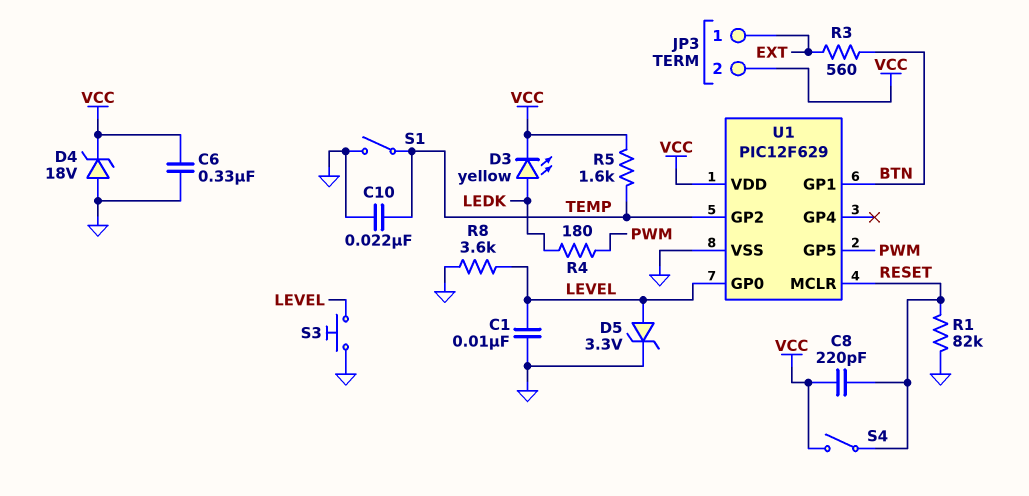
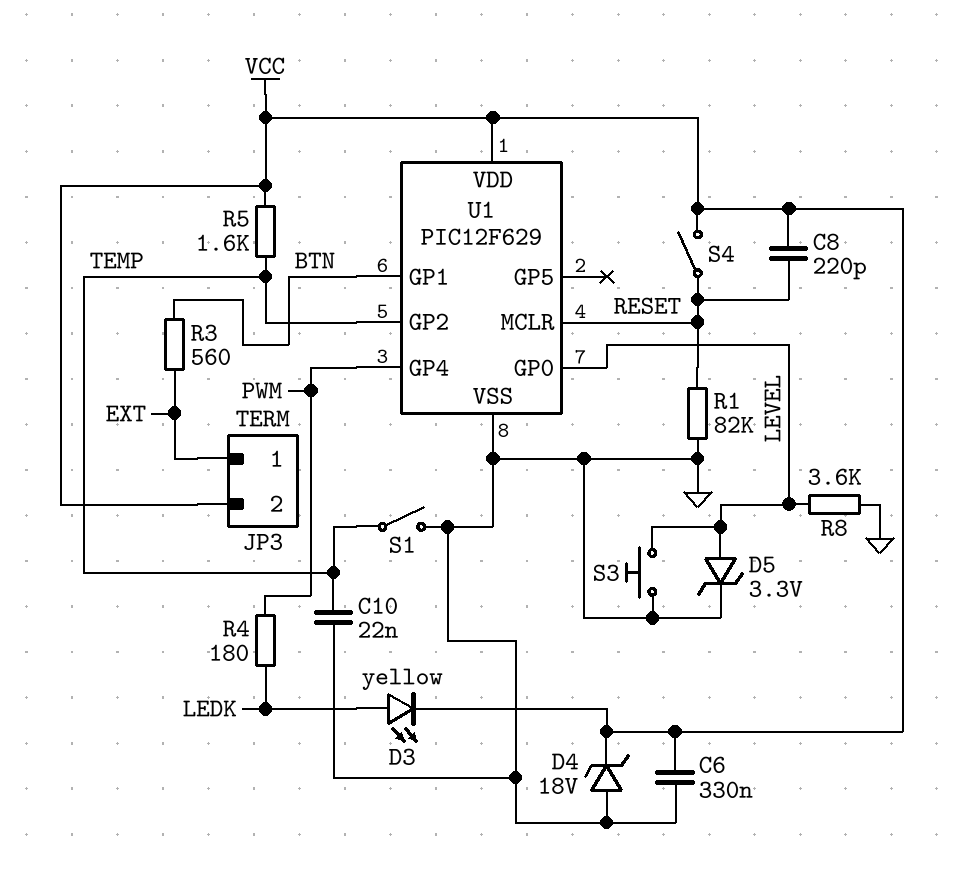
C1: 10nF (GND, LEVEL) -> none
U1 pin GP4: none -> PWM
U1 pin GP5: PWM -> none

